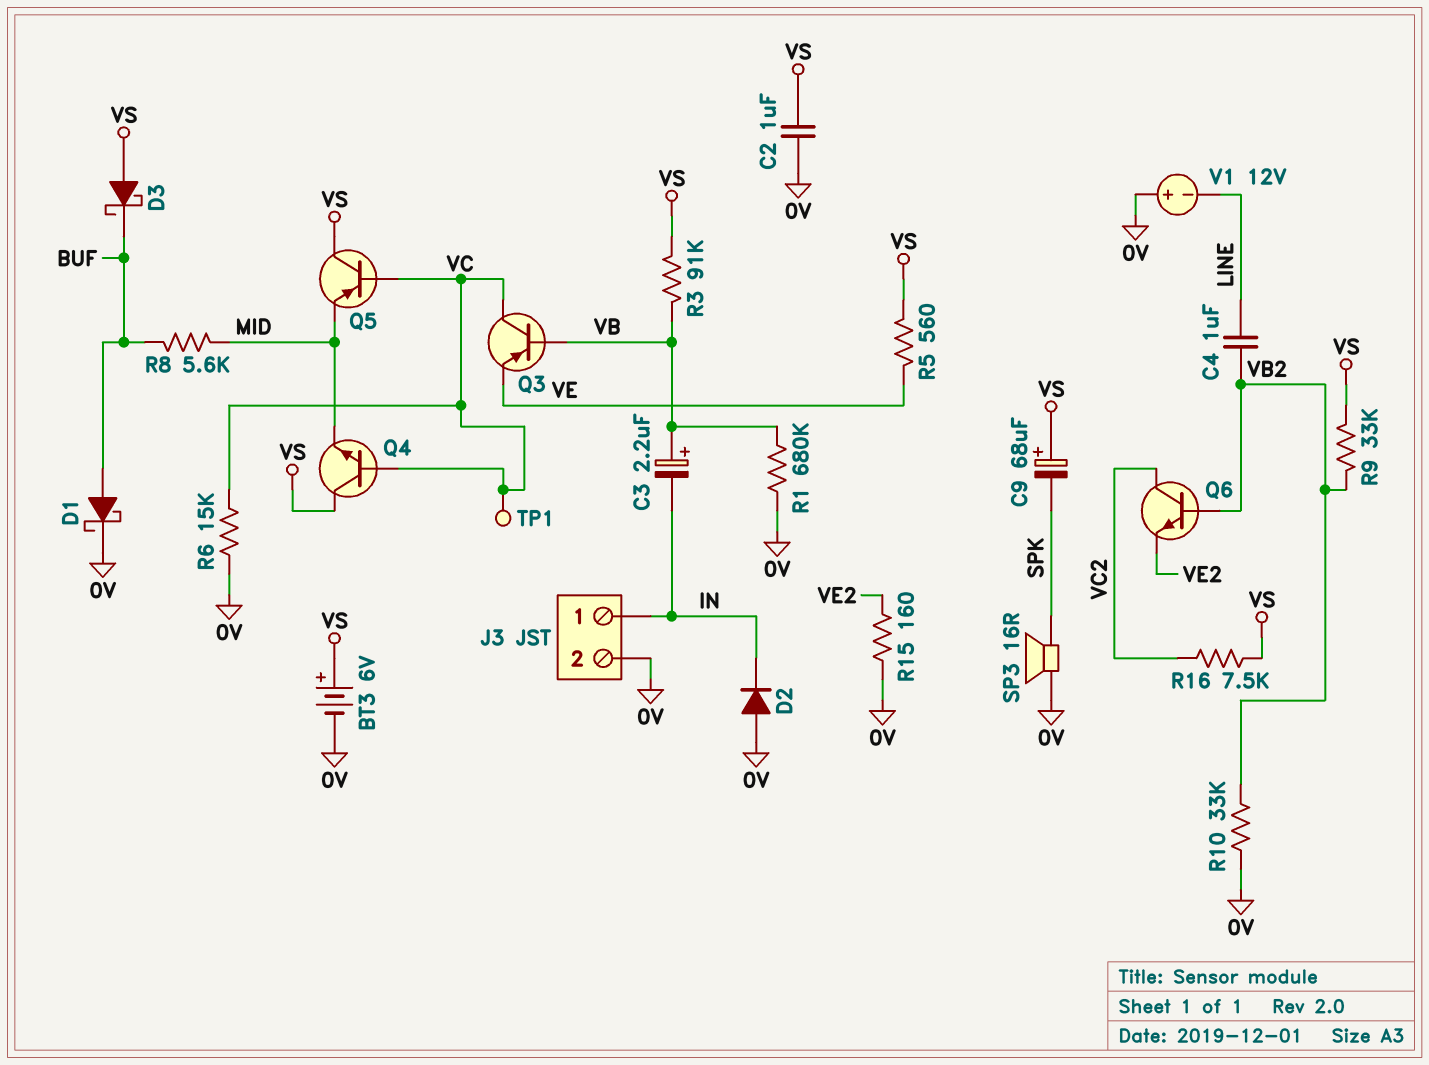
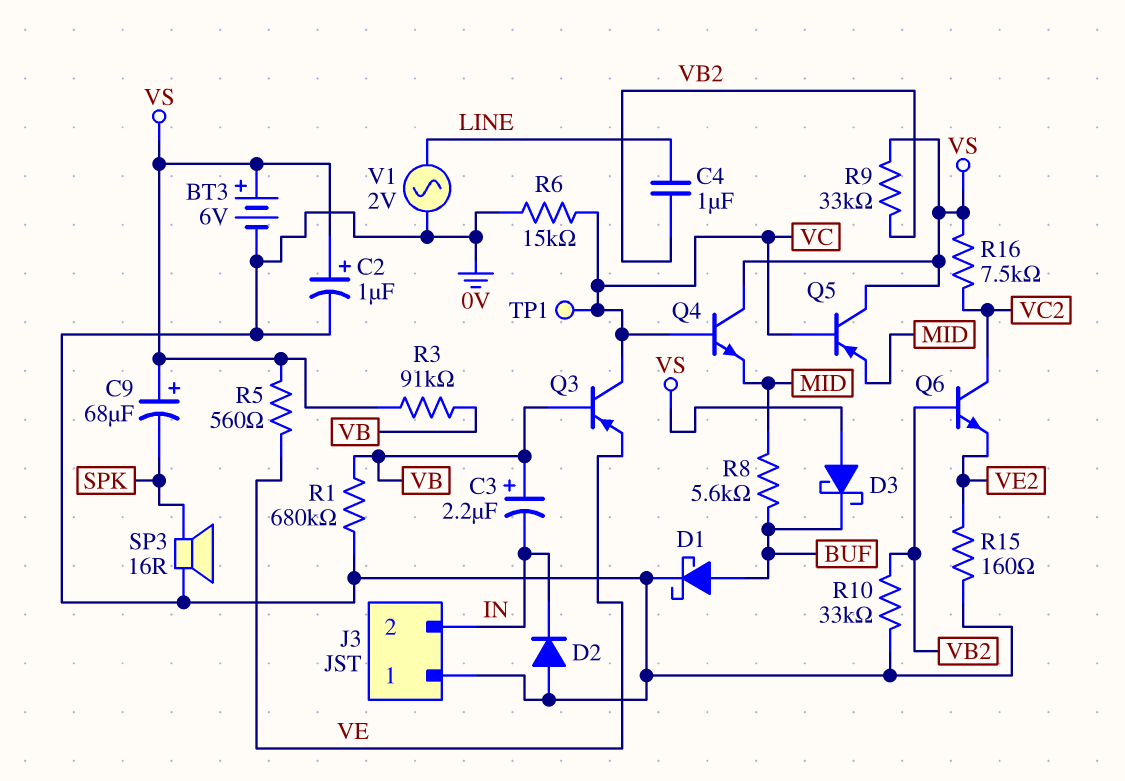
C2: 1uF (0V, VS) -> 1uF (plus VS, minus 0V)
J3 pin 1: IN -> 0V
J3 pin 2: 0V -> IN
V1: 12V (plus 0V, minus LINE) -> AC 2V (0V, LINE)

